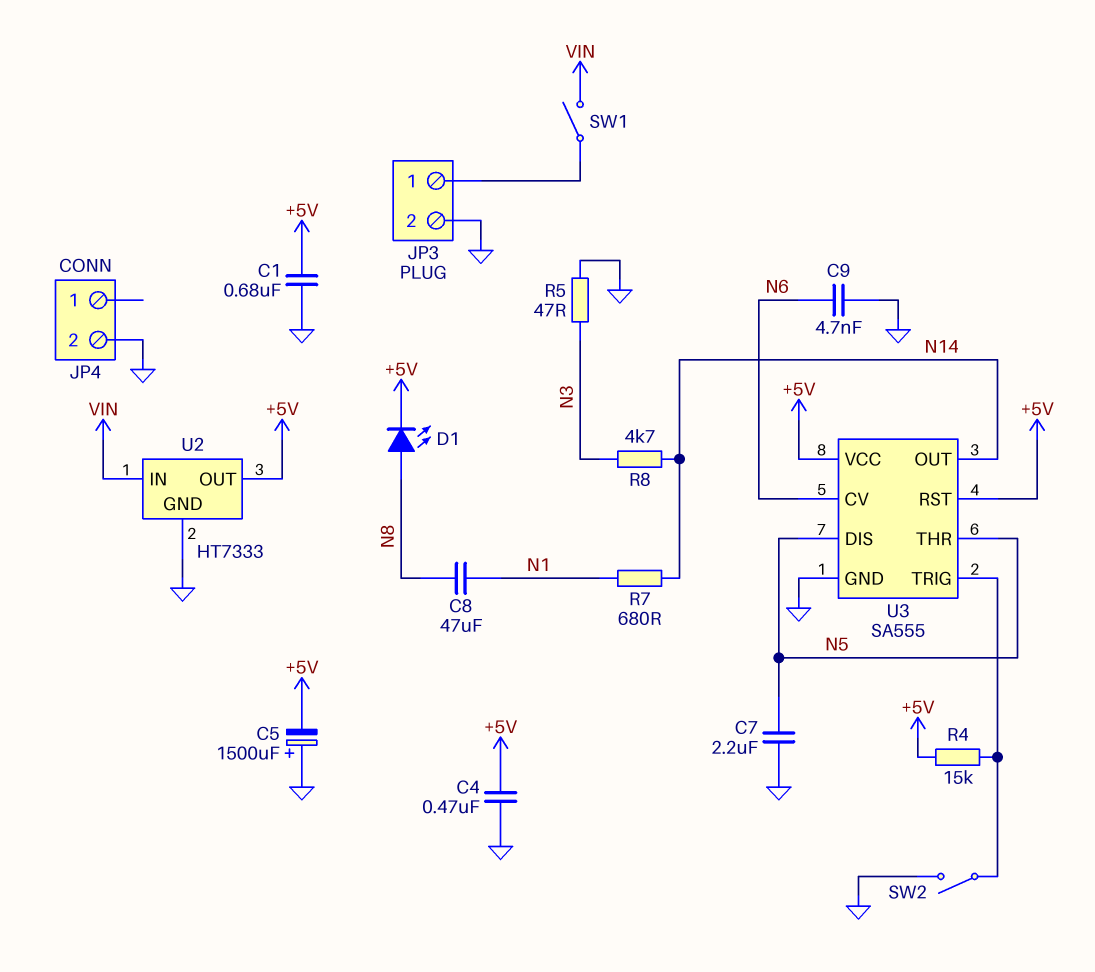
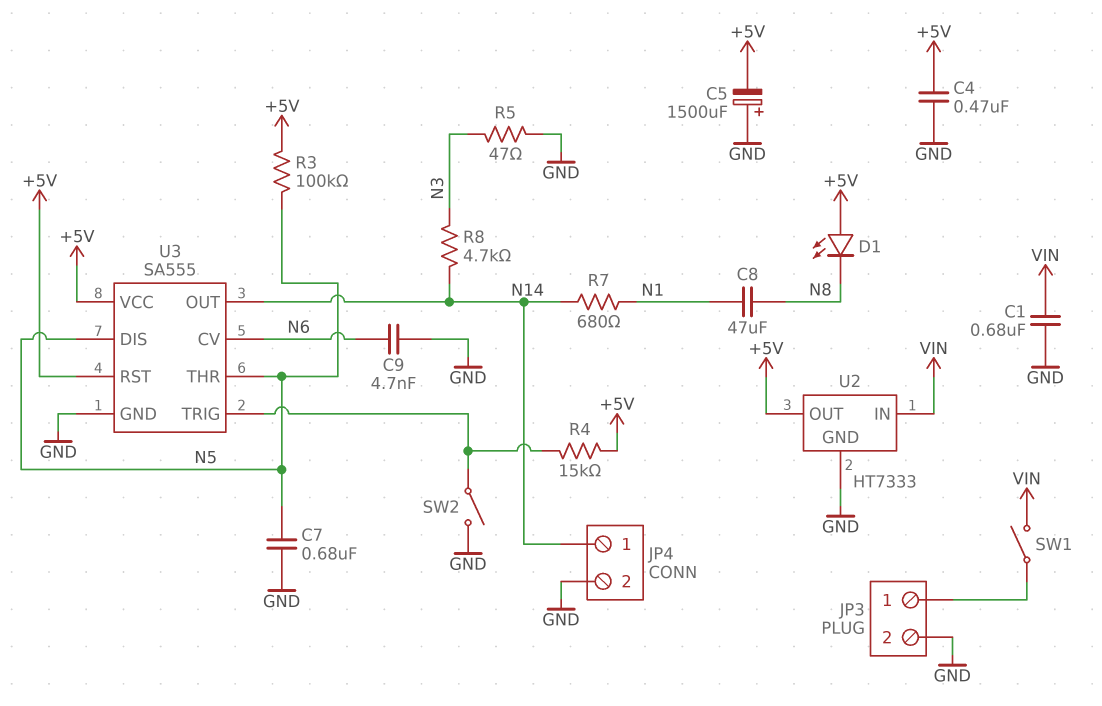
C1: 680nF (+5V, GND) -> 680nF (GND, VIN)
C7: 2.2uF (GND, N5) -> 680nF (GND, N5)
D1: LED (A N8, K +5V) -> LED (A +5V, K N8)
JP4 pin 1: none -> N14
R3: none -> 100k (+5V, N5)

